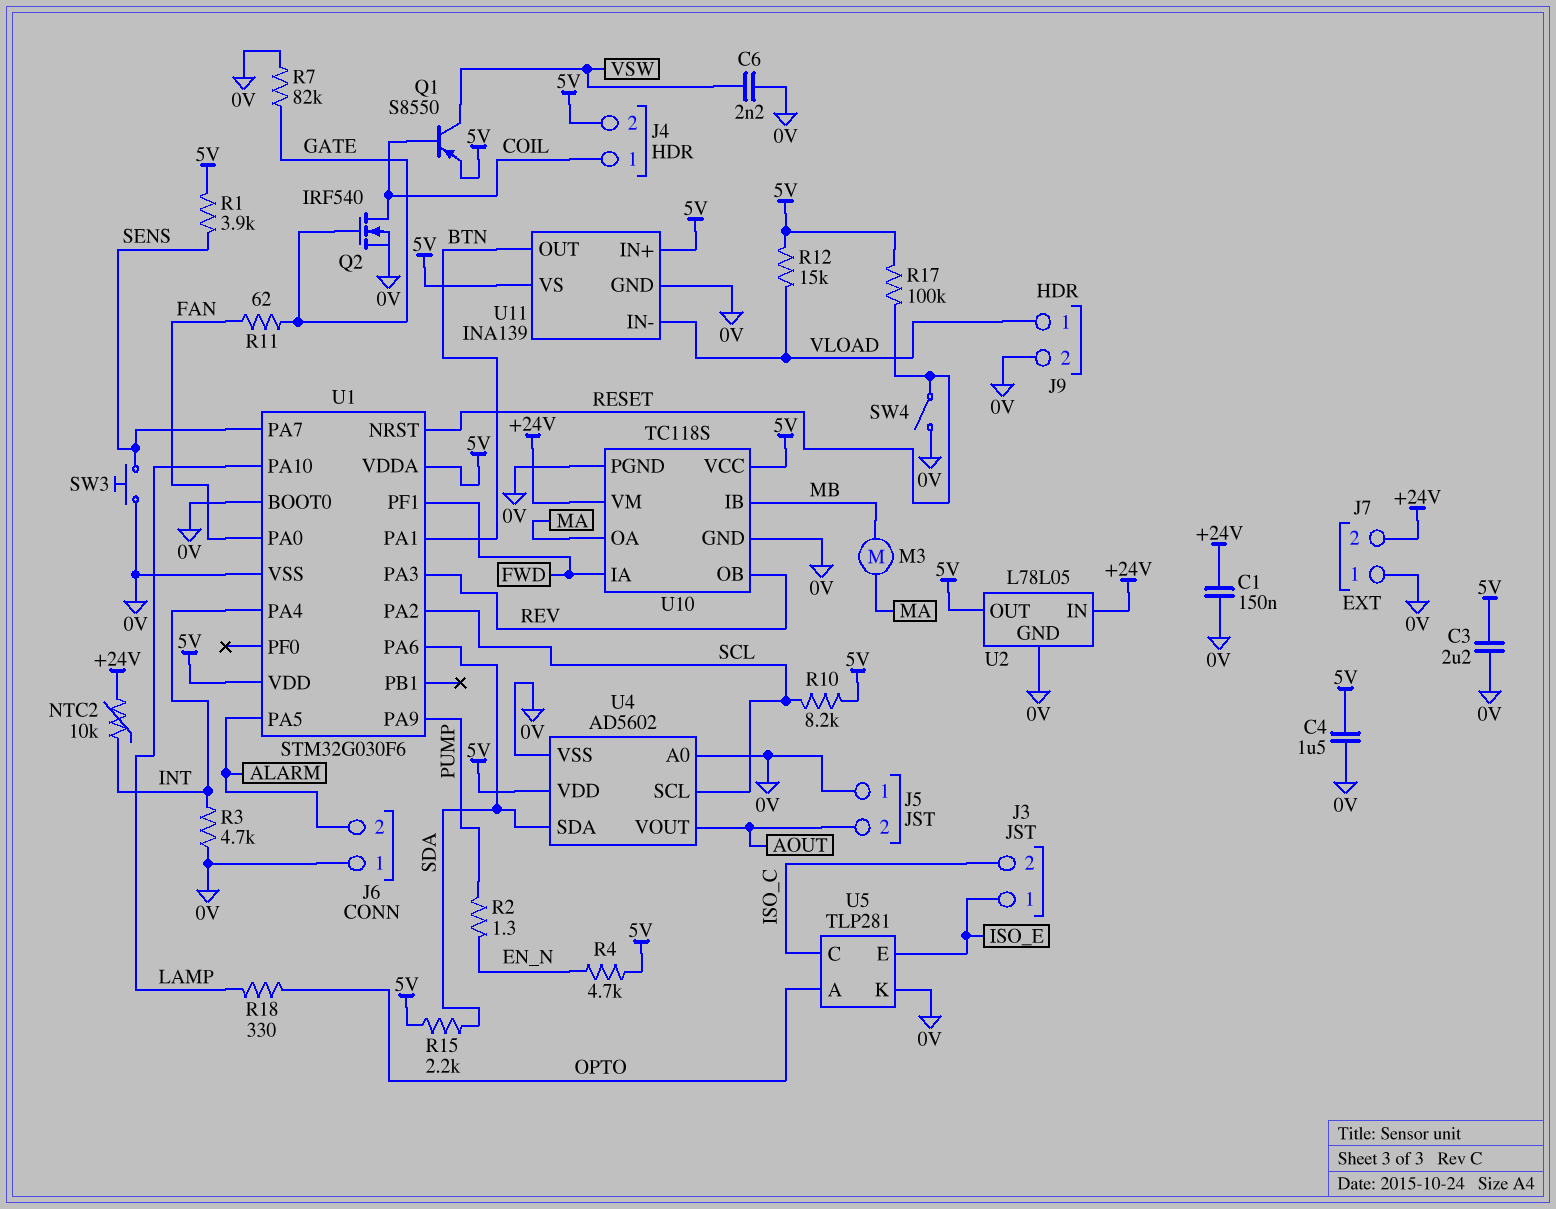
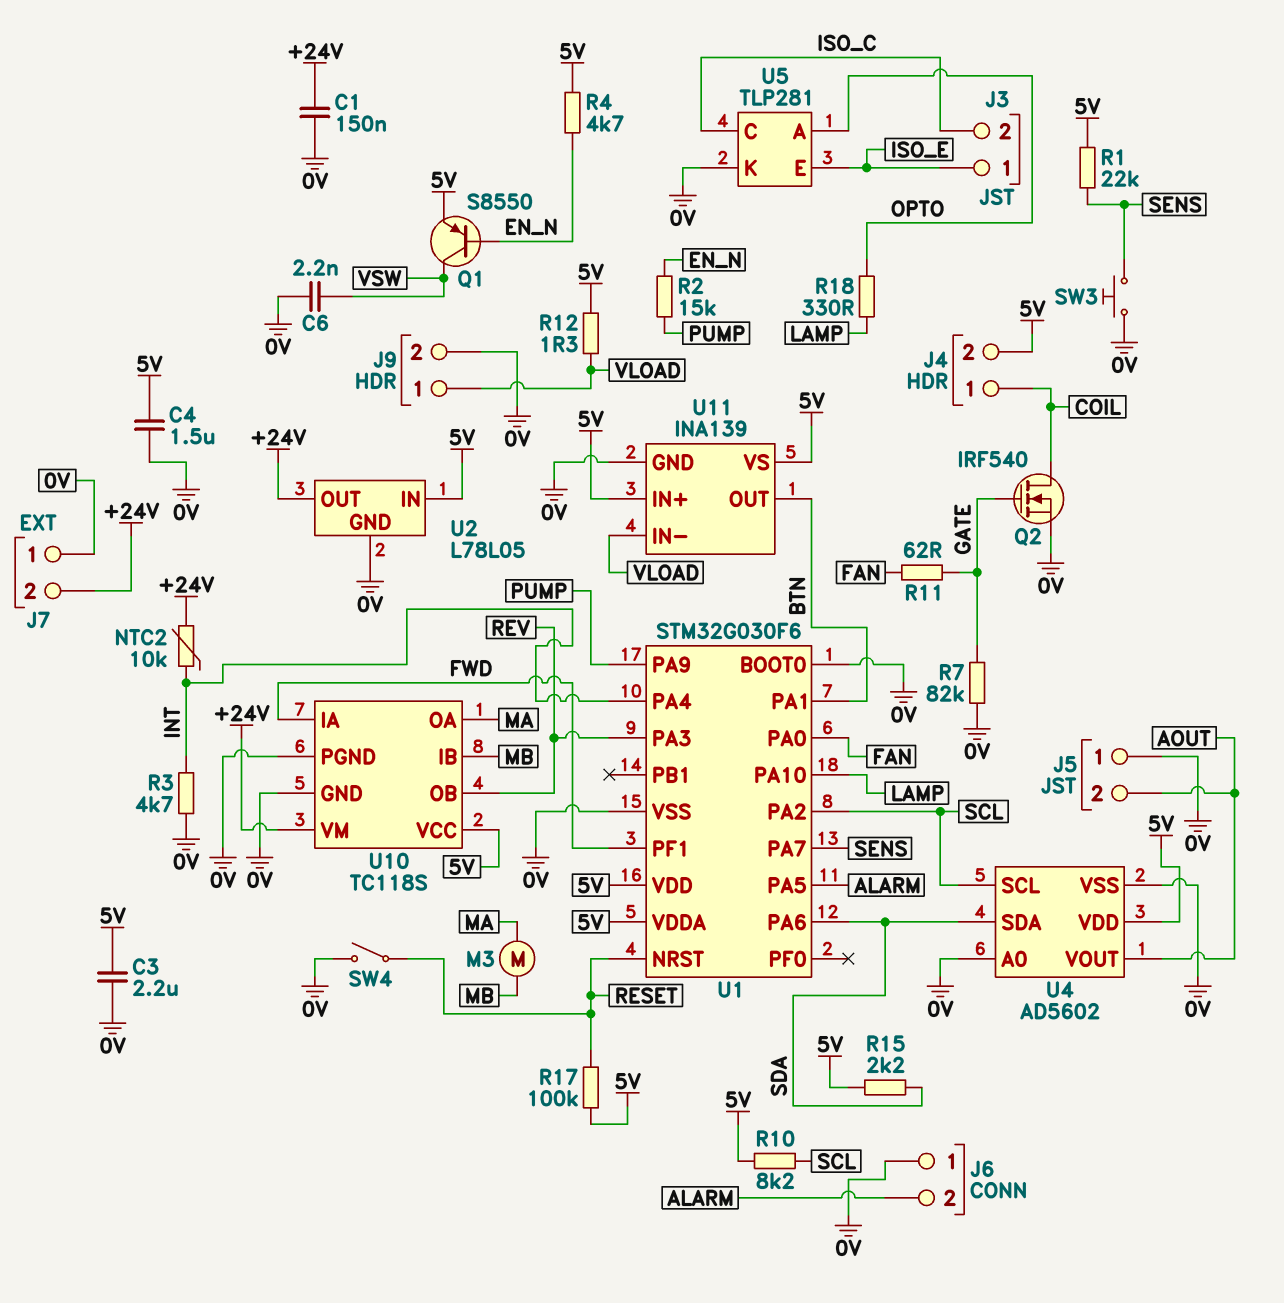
Q1: PNP S8550 (B COIL, C VSW, E 5V) -> PNP S8550 (B EN_N, C VSW, E 5V)
R1: 3.9k (5V, SENS) -> 22k (5V, SENS)
R2: 1.3 (EN_N, PUMP) -> 15k (EN_N, PUMP)
R12: 15k (5V, VLOAD) -> 1.3 (5V, VLOAD)
U2 pin IN: +24V -> 5V
U2 pin OUT: 5V -> +24V

